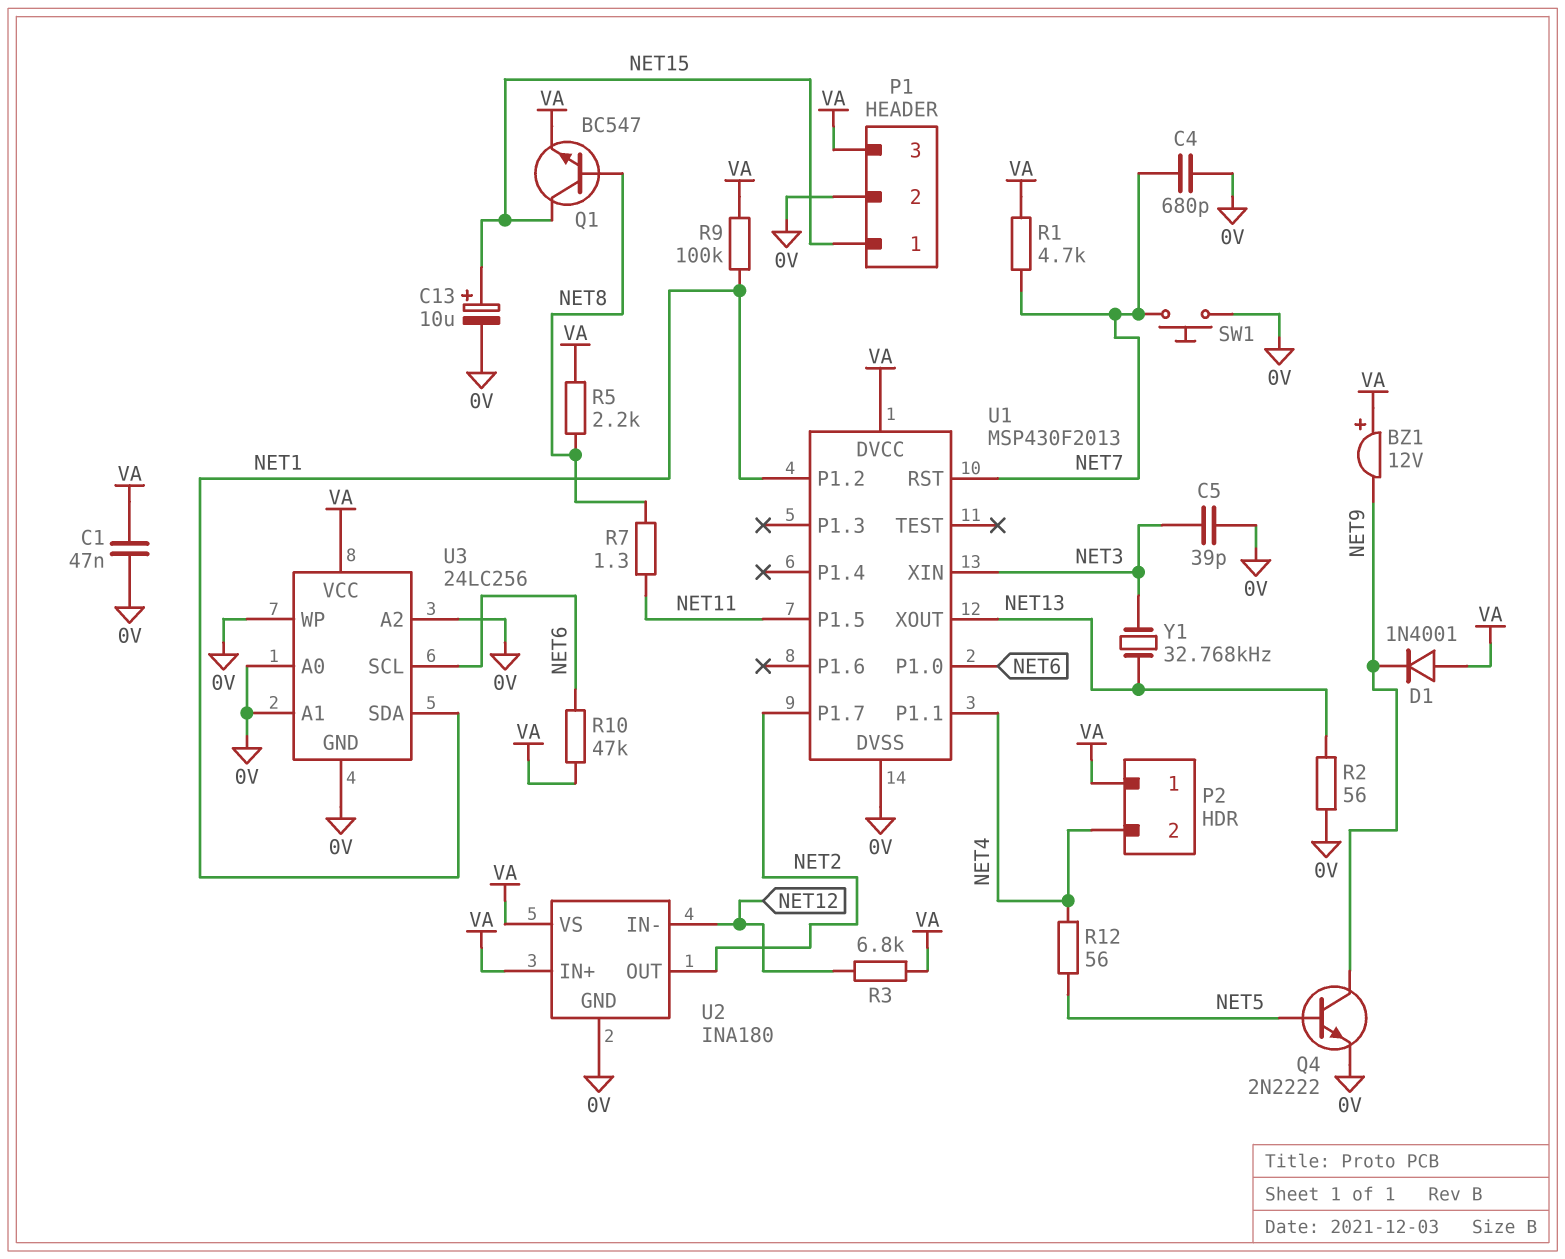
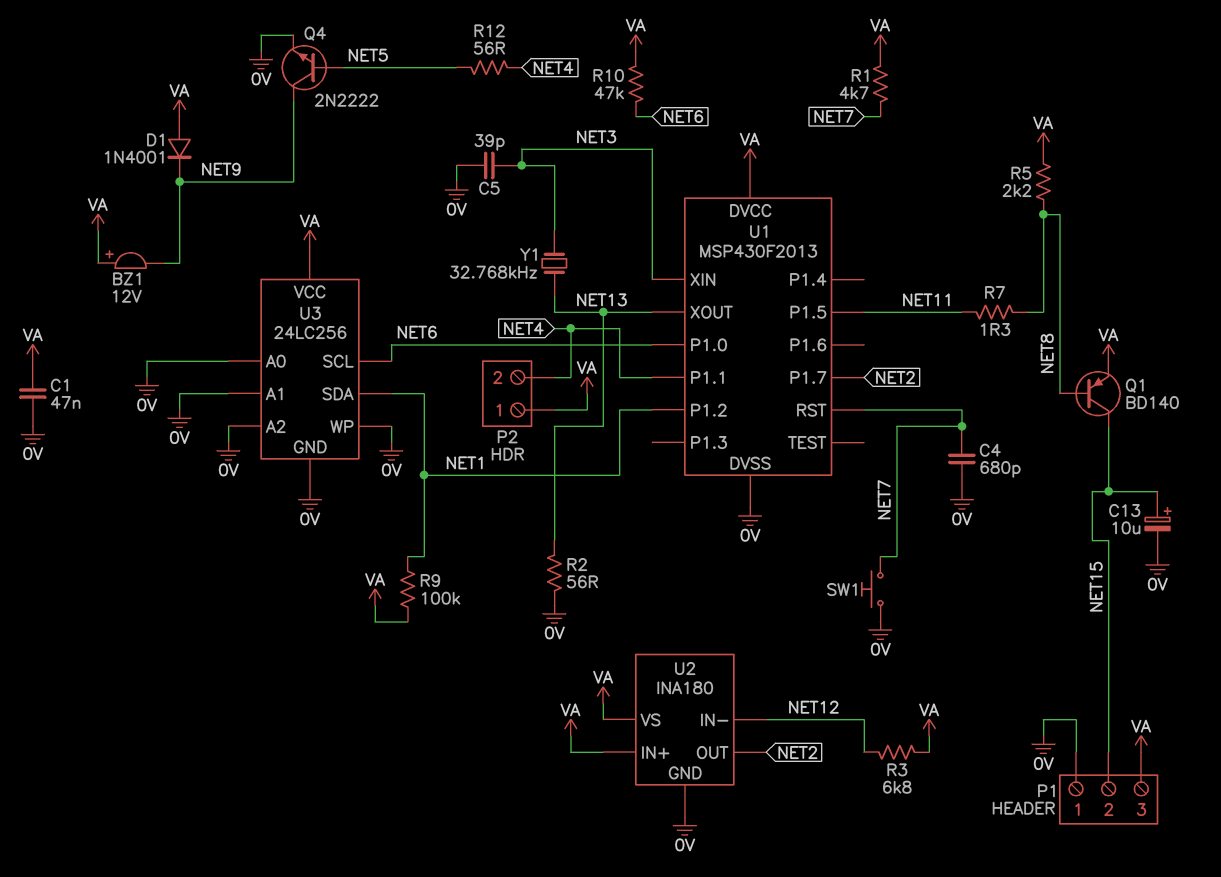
P1 pin 1: NET15 -> 0V
P1 pin 2: 0V -> NET15
Q1: NPN BC547 (B NET8, C NET15, E VA) -> PNP BD140 (B NET8, C NET15, E VA)

